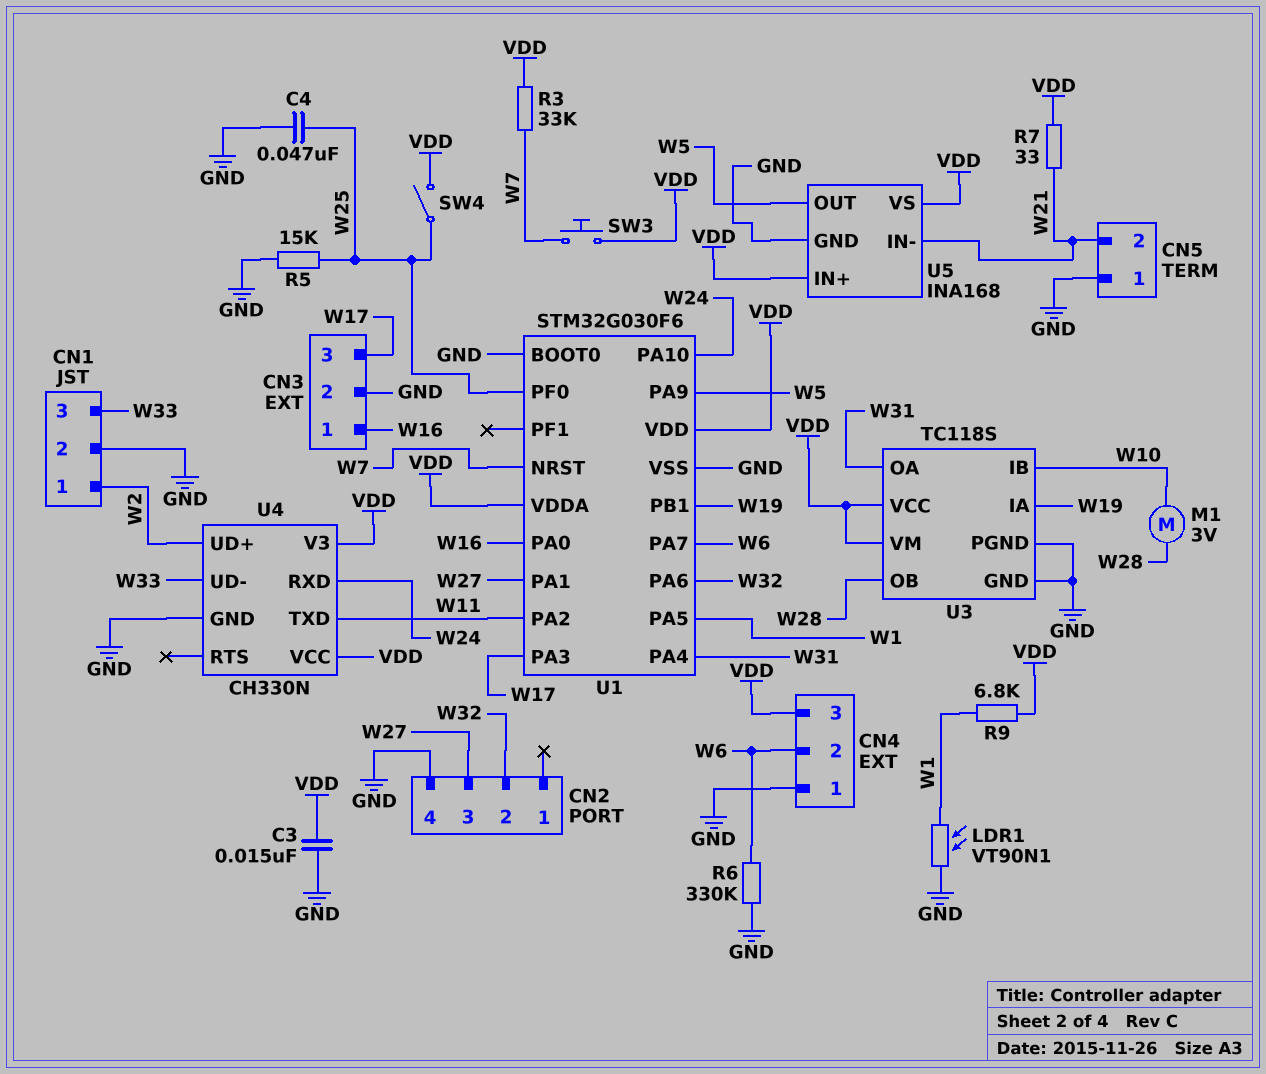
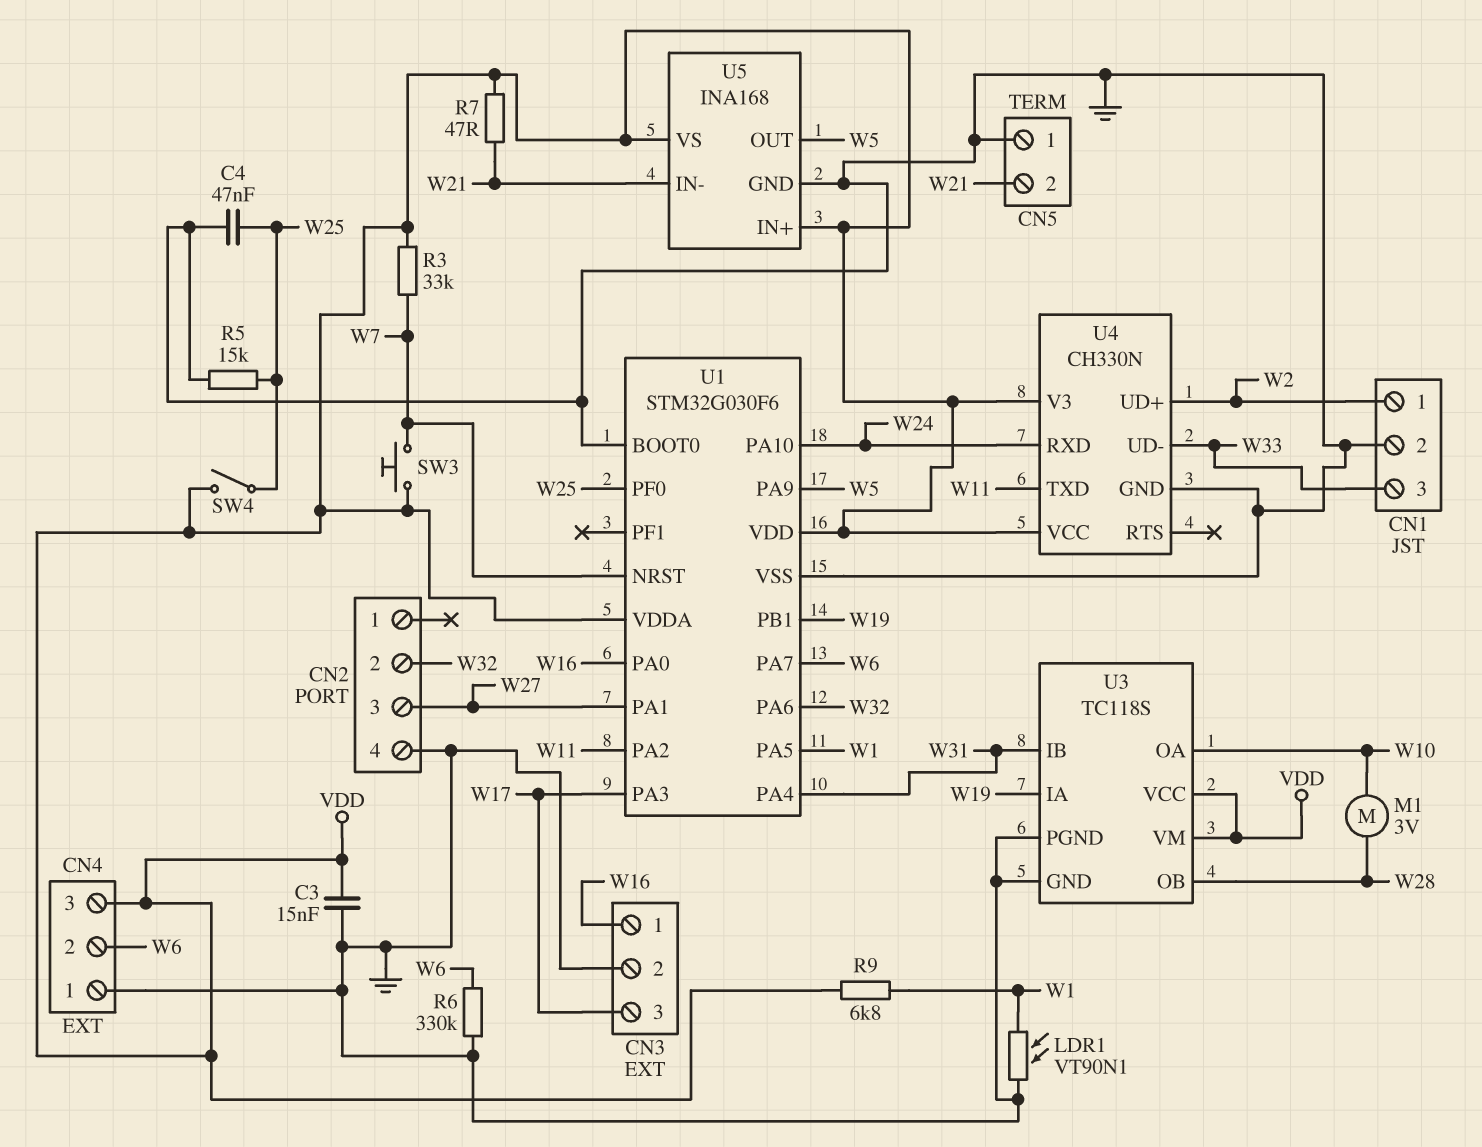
R7: 33 (VDD, W21) -> 47 (VDD, W21)
U3 pin IB: W10 -> W31
U3 pin OA: W31 -> W10

